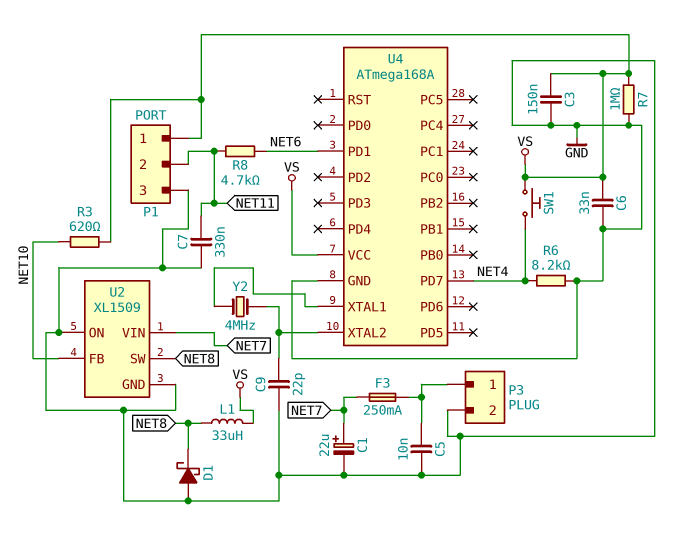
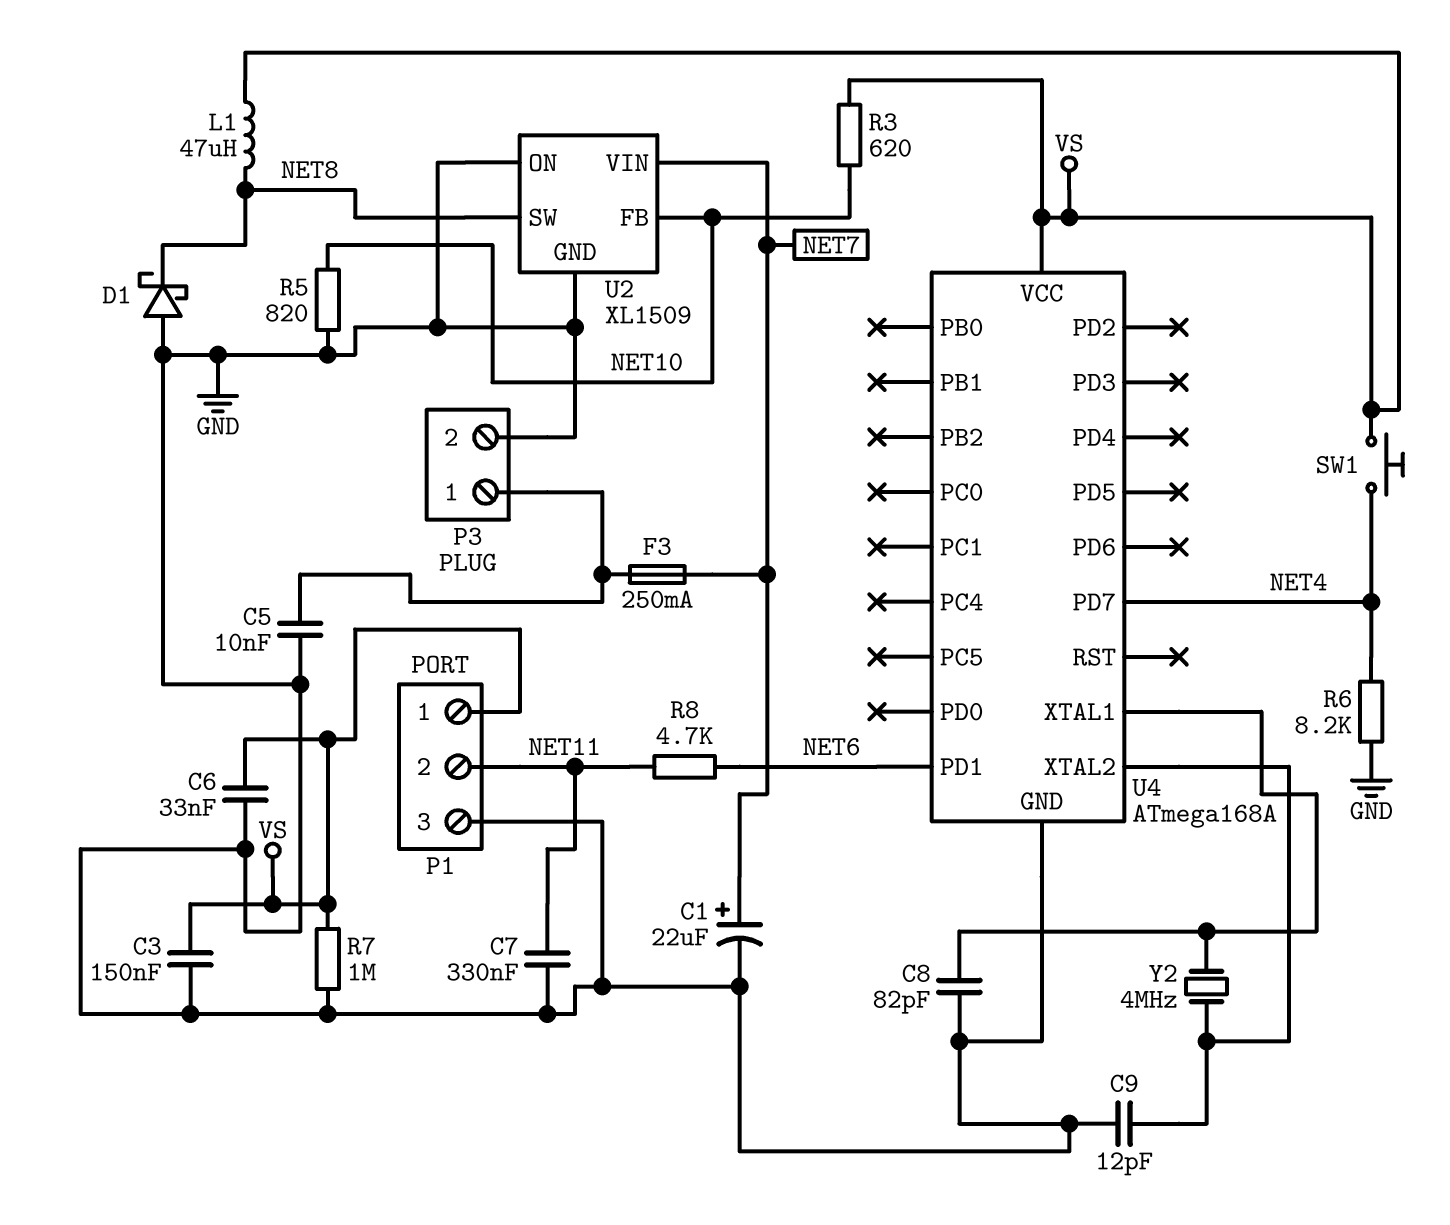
C8: none -> 82pF (GND, U4/XTAL1)
C9: 22pF (GND, U4/XTAL2) -> 12pF (GND, U4/XTAL2)
L1: 33uH (NET8, VS) -> 47uH (NET8, VS)
R5: none -> 820 (GND, NET10)

